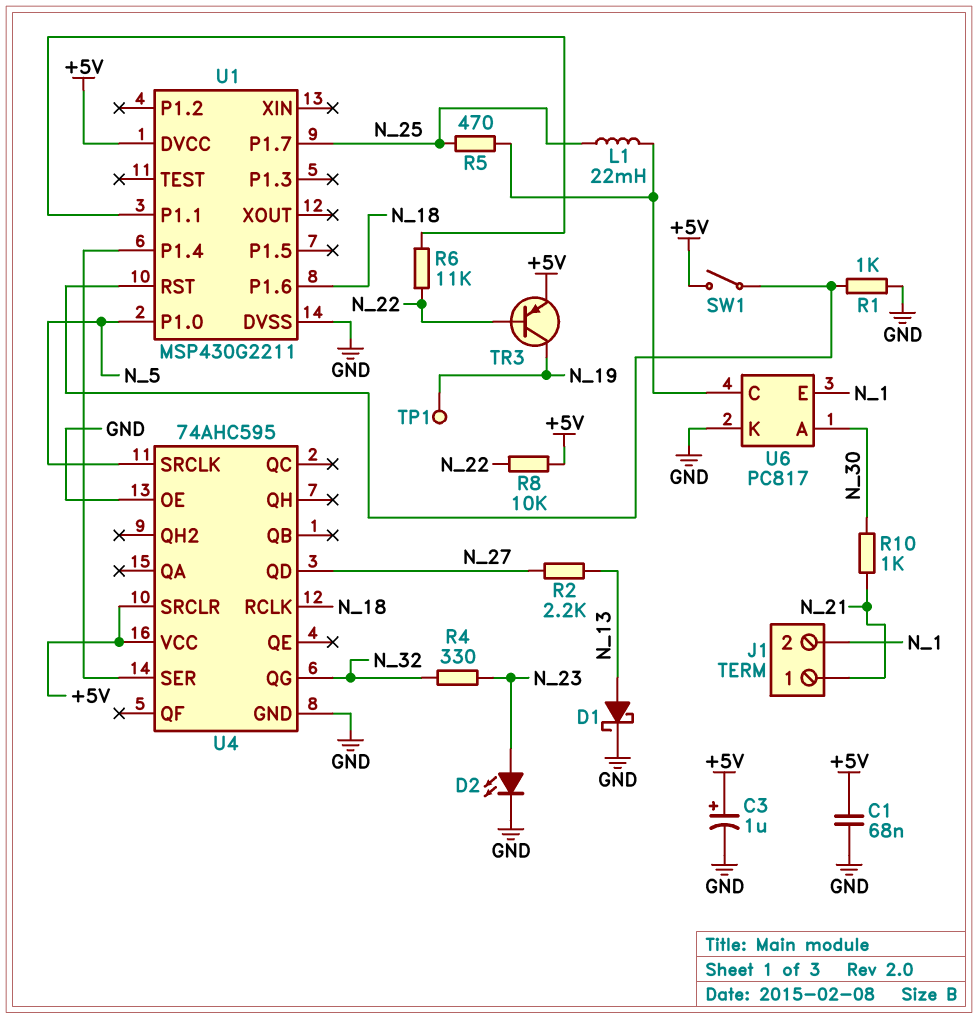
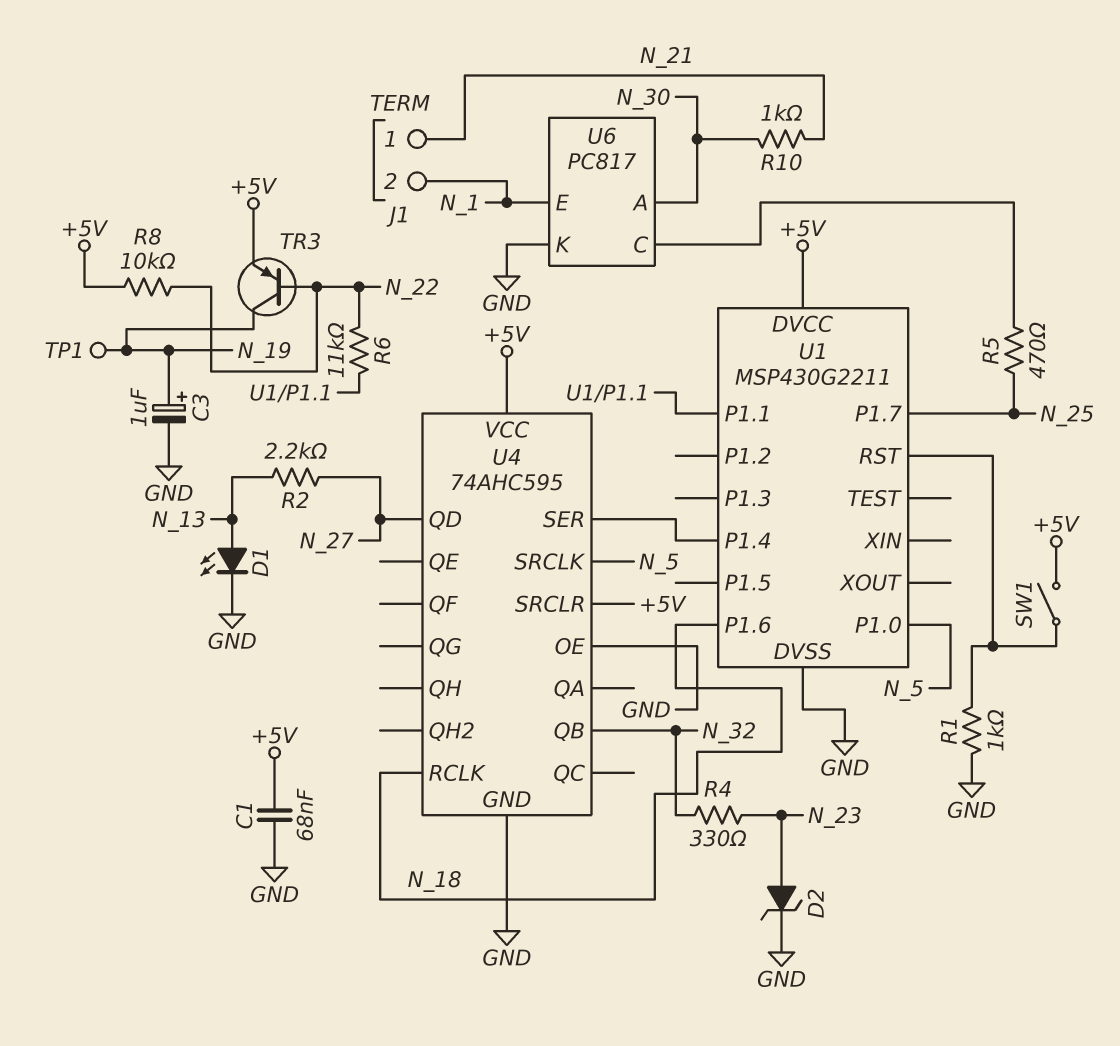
C3: 1uF (plus +5V, minus GND) -> 1uF (plus N_19, minus GND)
D1: schottky (A N_13, K GND) -> LED (A N_13, K GND)
D2: LED (A N_23, K GND) -> zener (A N_23, K GND)
L1: 22mH (N_25, U6/C) -> none
U4 pin QB: none -> N_32
U4 pin QG: N_32 -> none

